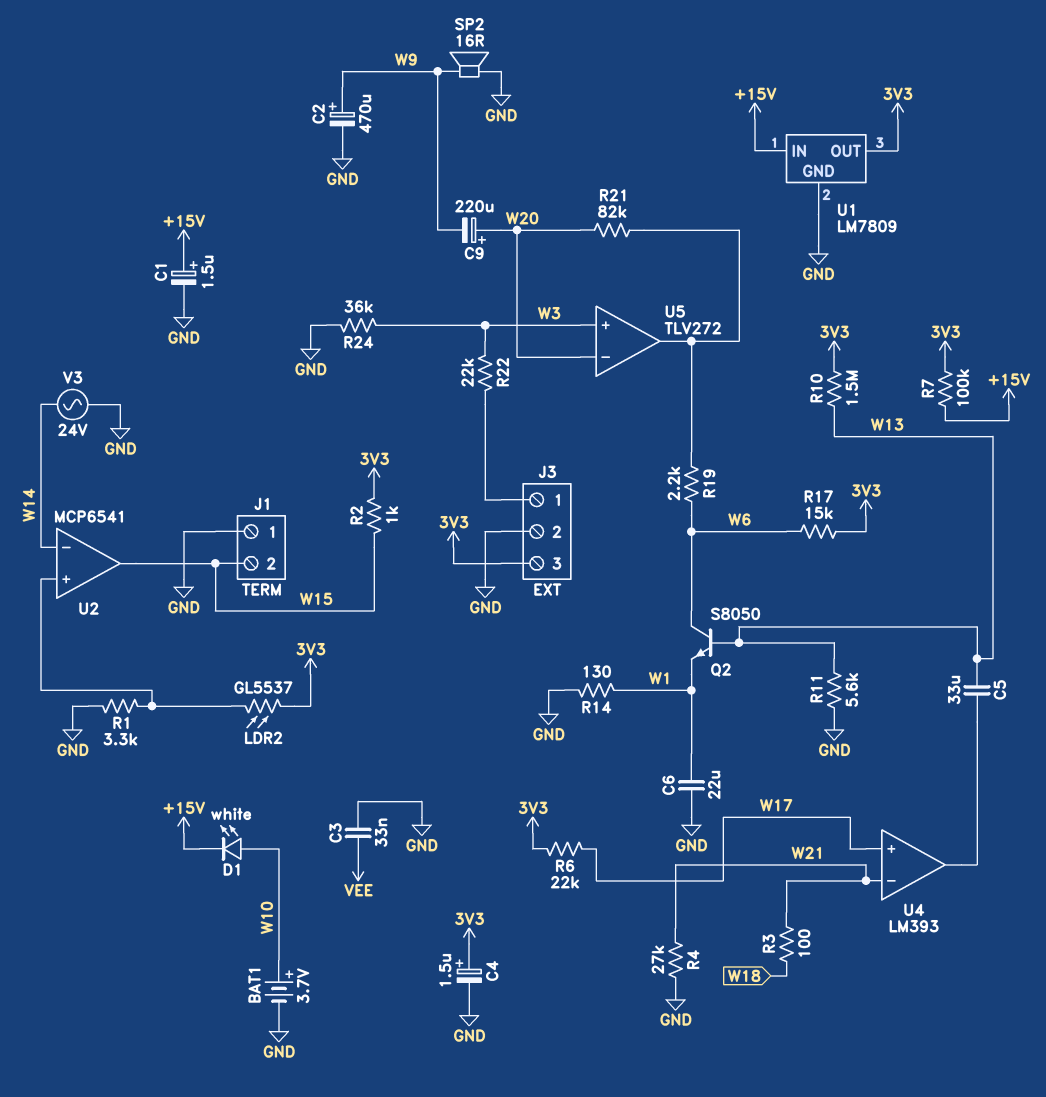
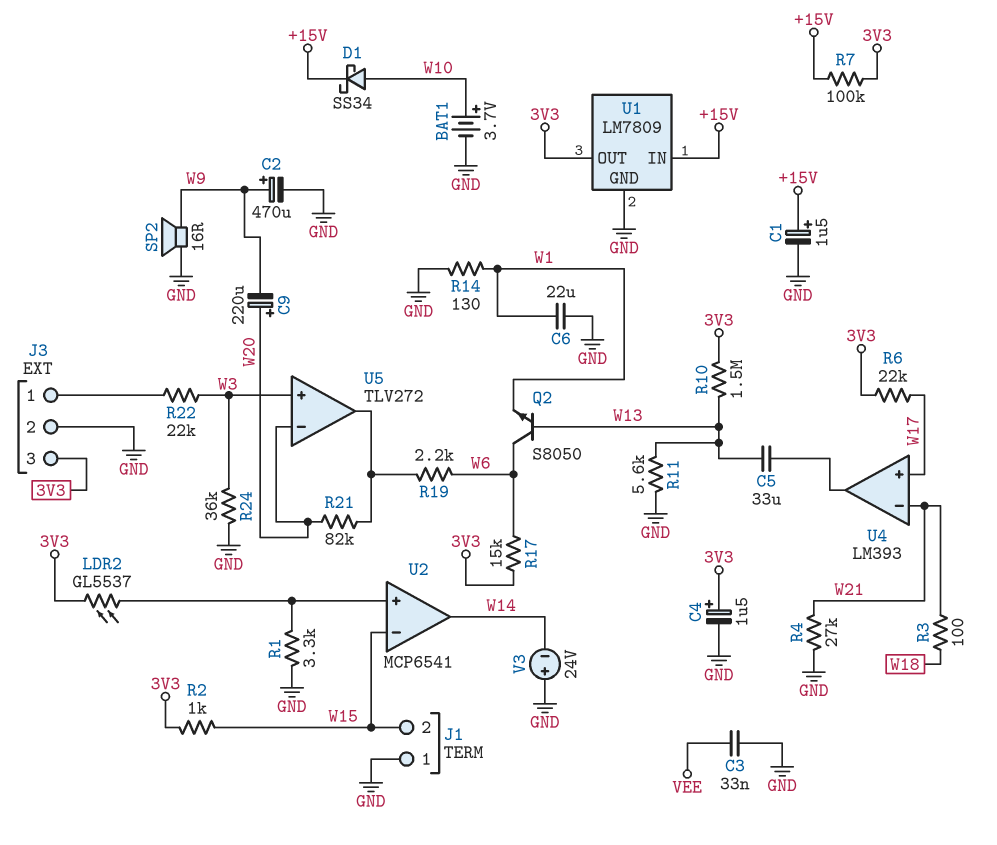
D1: LED white (A W10, K +15V) -> schottky SS34 (A W10, K +15V)
U2 pin in-: W14 -> W15
U2 pin out: W15 -> W14
V3: AC 24V (GND, W14) -> 24V (plus GND, minus W14)

